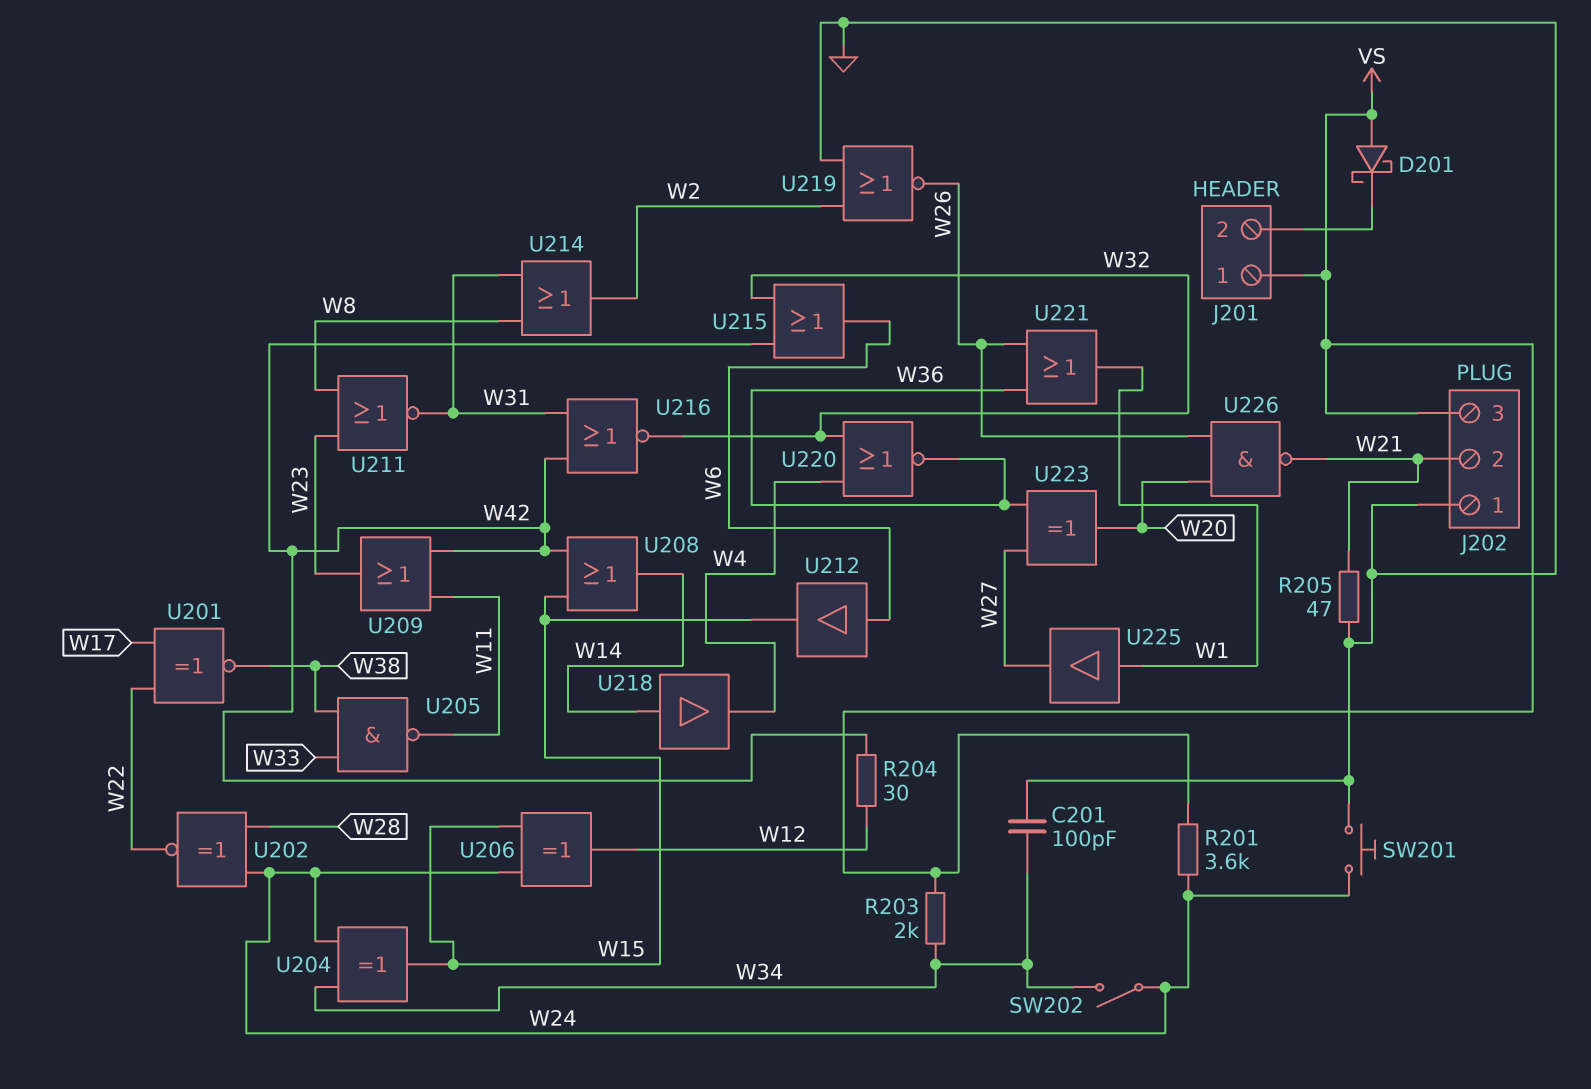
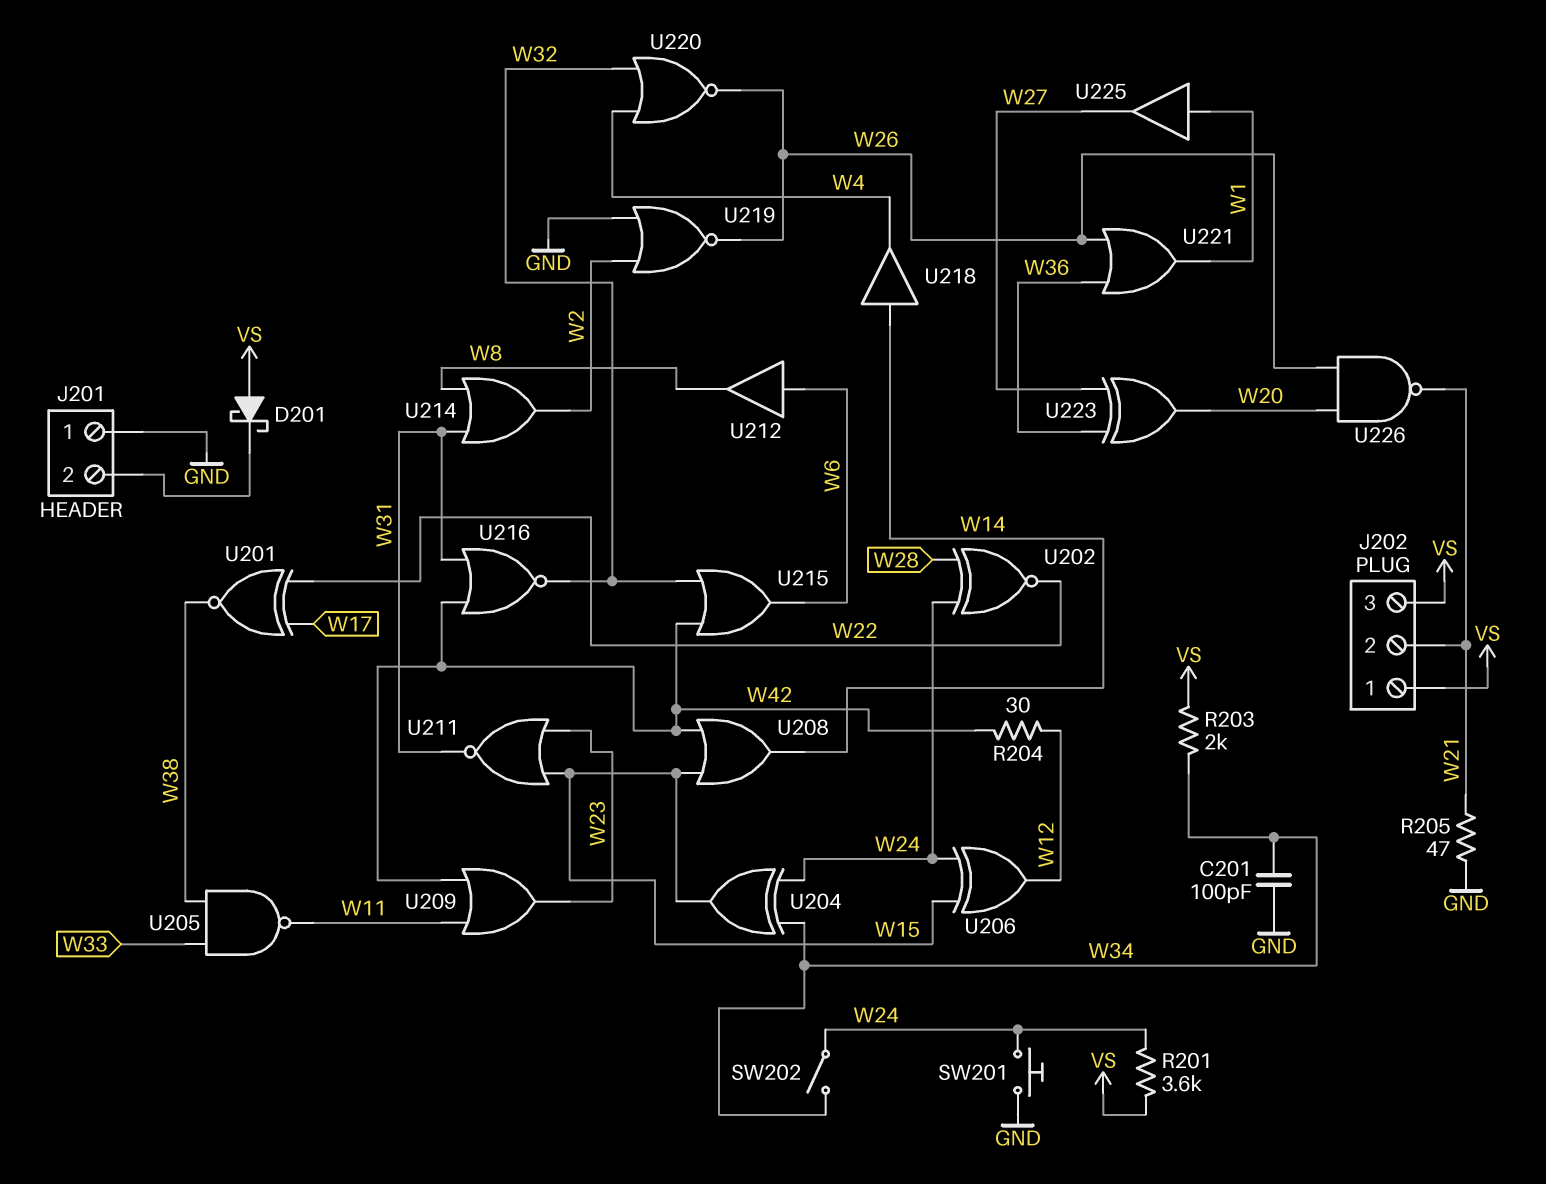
J201 pin 1: VS -> GND
J202 pin 1: GND -> VS
U211: NOR (in W8, in W23, out W31) -> NOR (in W15, in W23, out W31)
U212: buffer (in W6, out W15) -> buffer (in W6, out W8)
U220: NOR (in W4, in W32, out W36) -> NOR (in W4, in W32, out W26)

